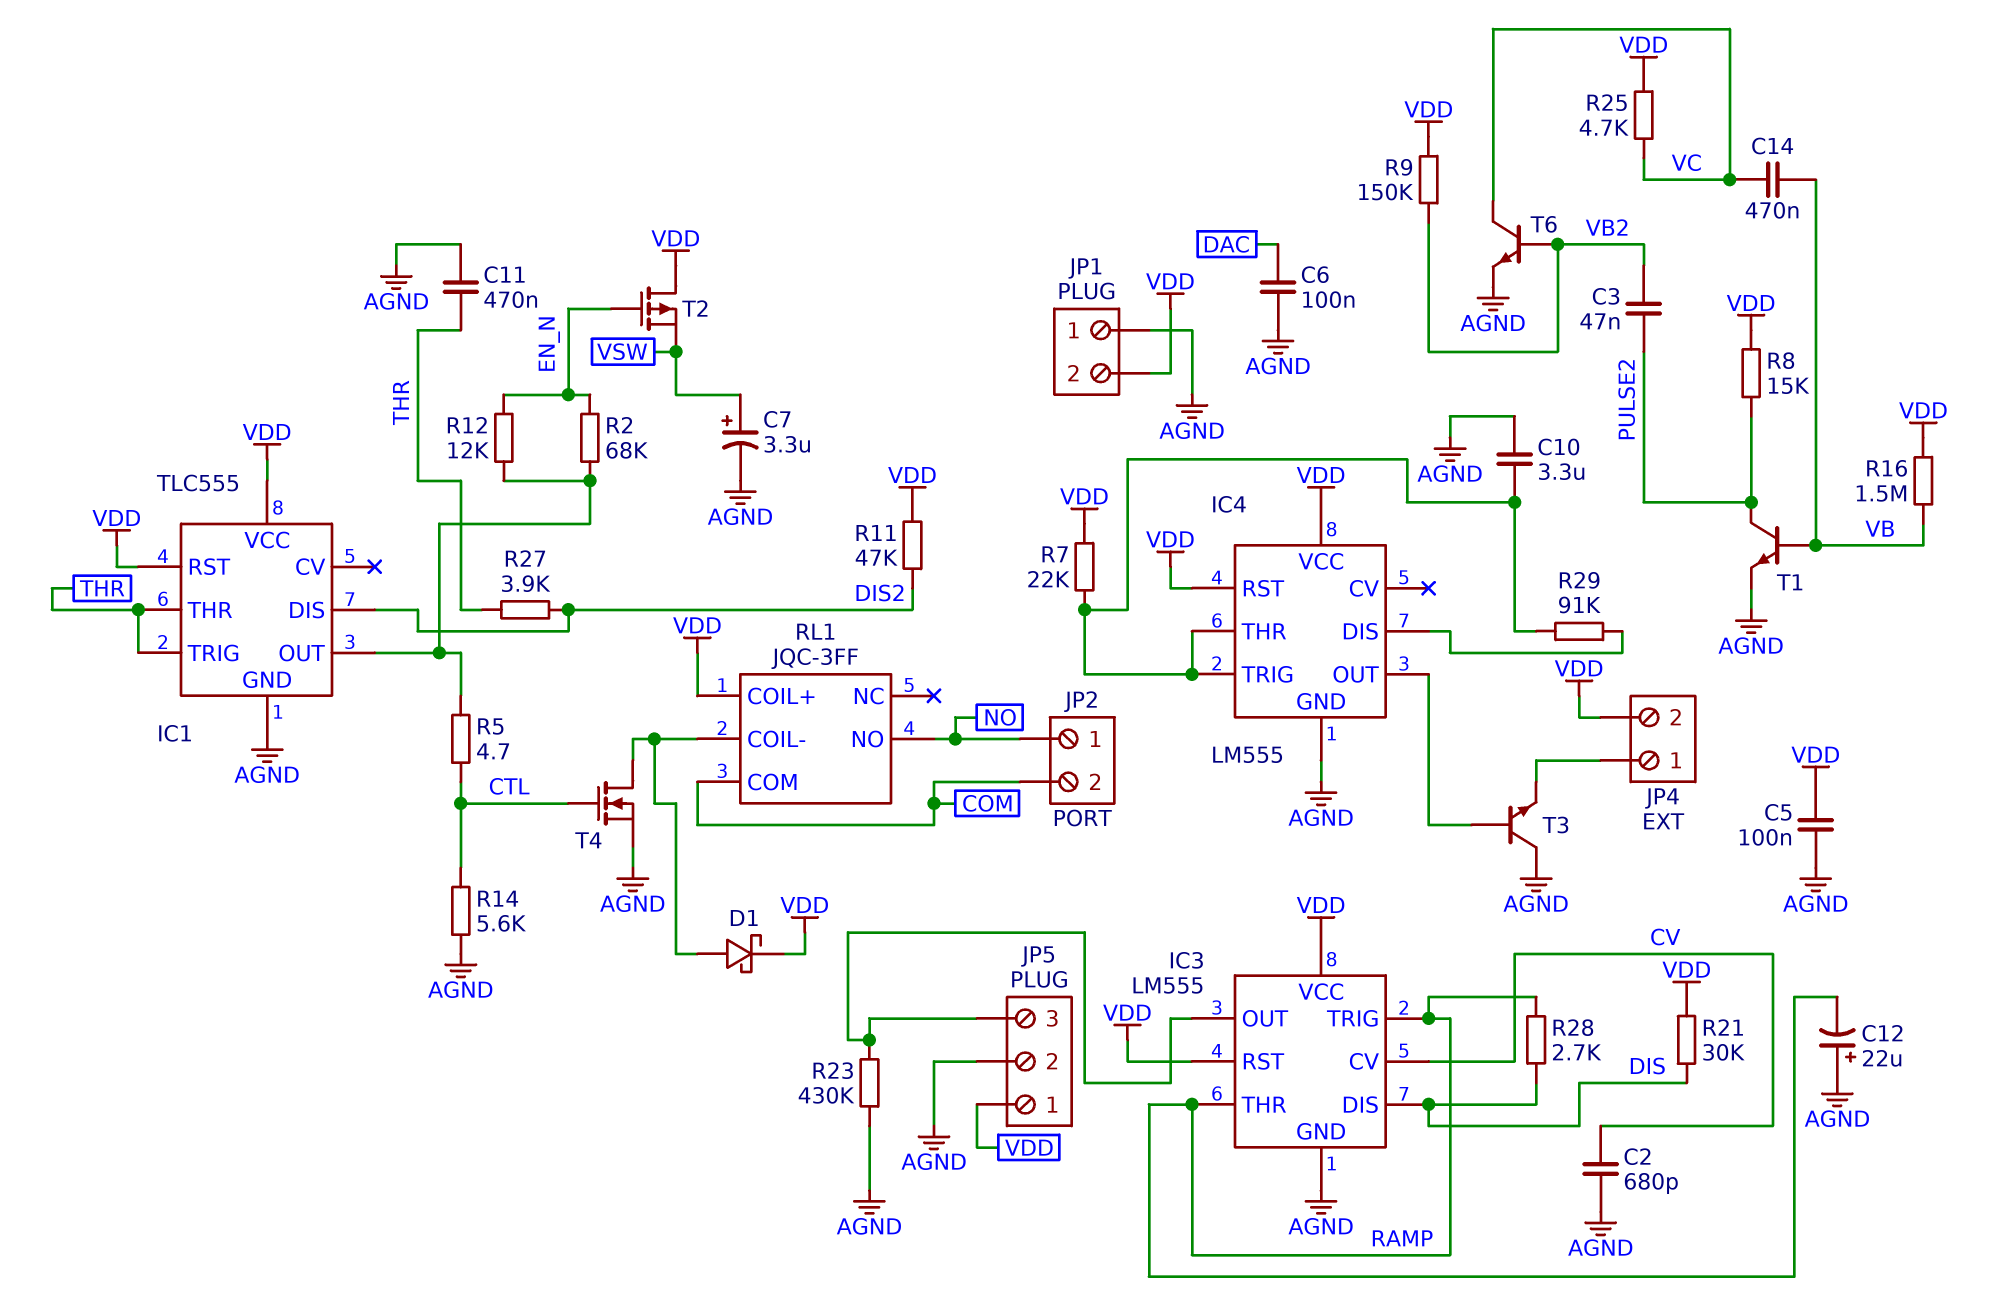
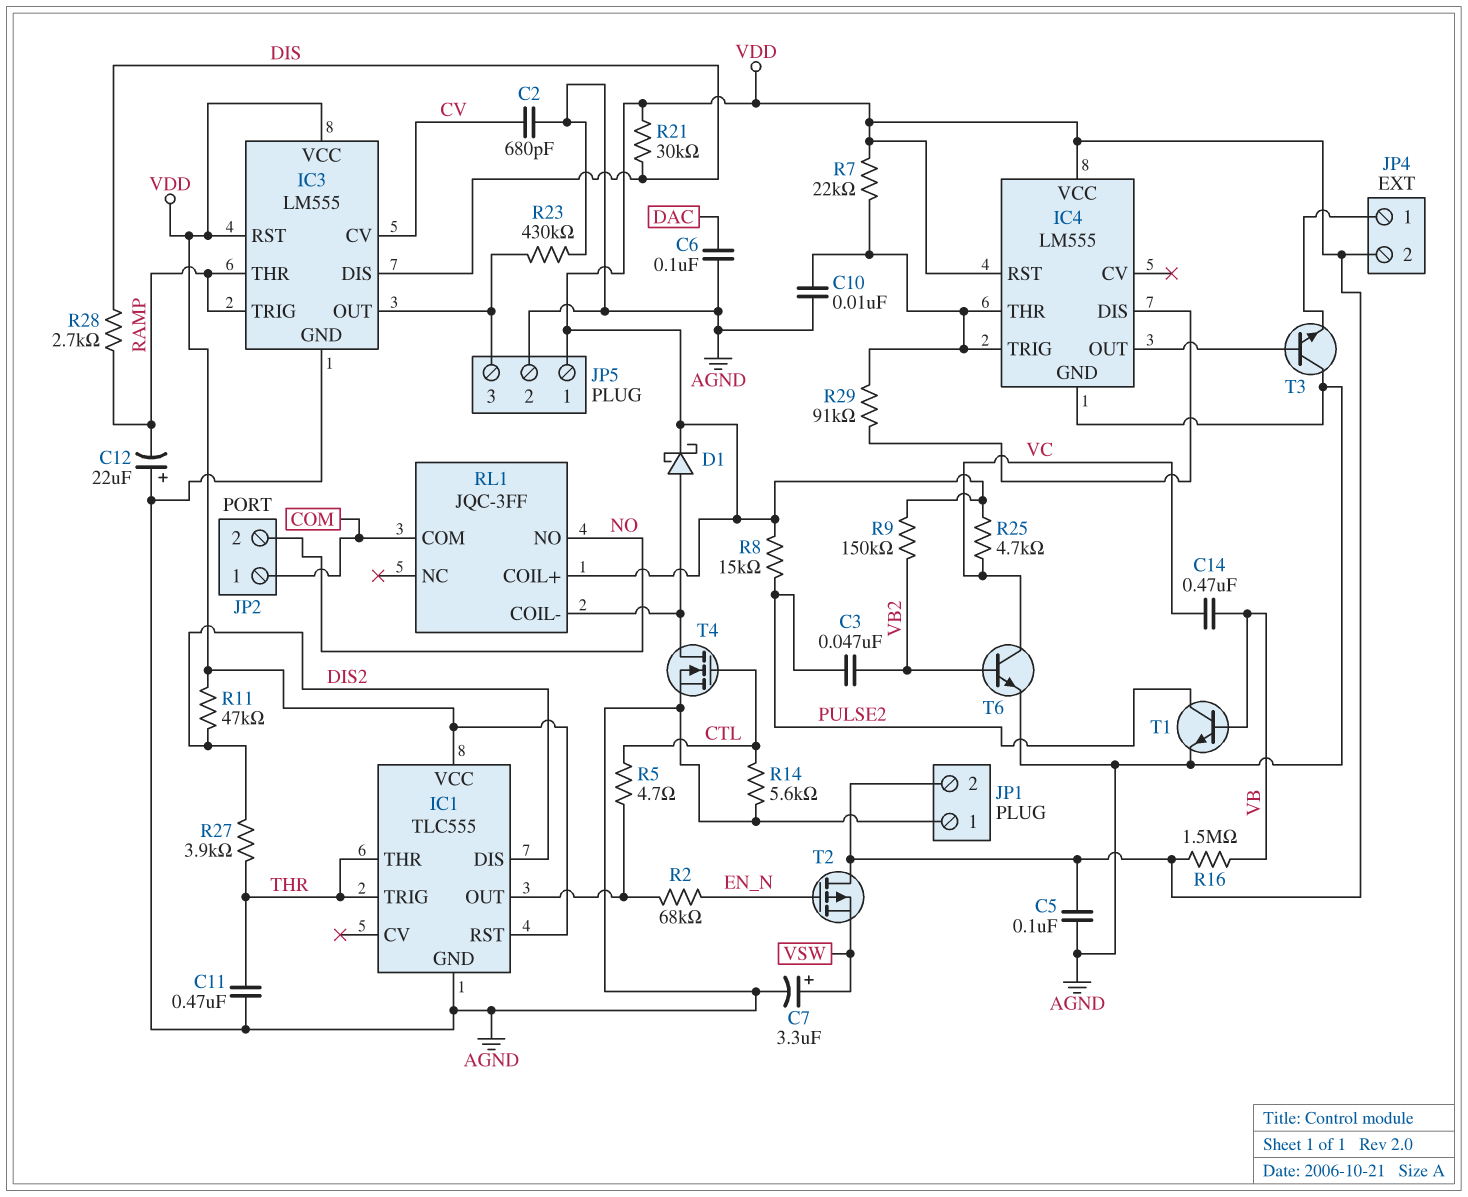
C10: 3.3uF (AGND, IC4/THR) -> 10nF (AGND, IC4/THR)
JP2 pin 1: NO -> COM
JP2 pin 2: COM -> NO
R12: 12k (EN_N, IC1/OUT) -> none

